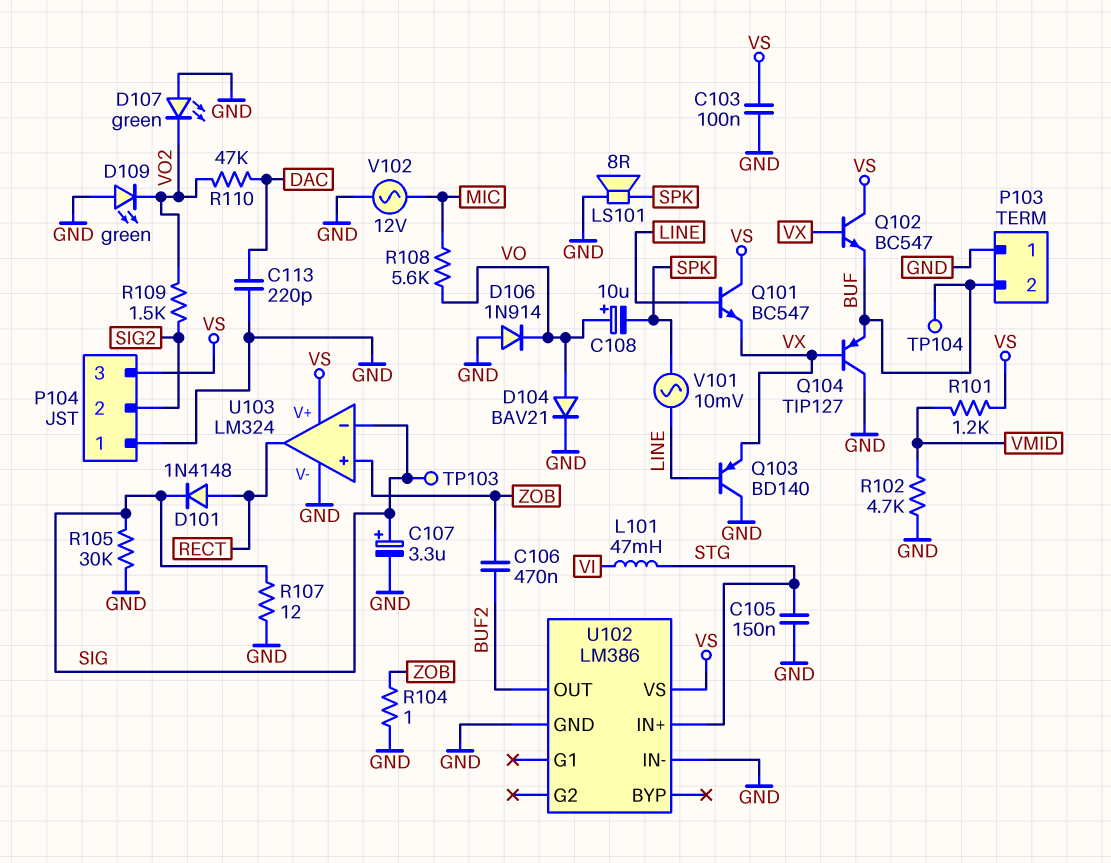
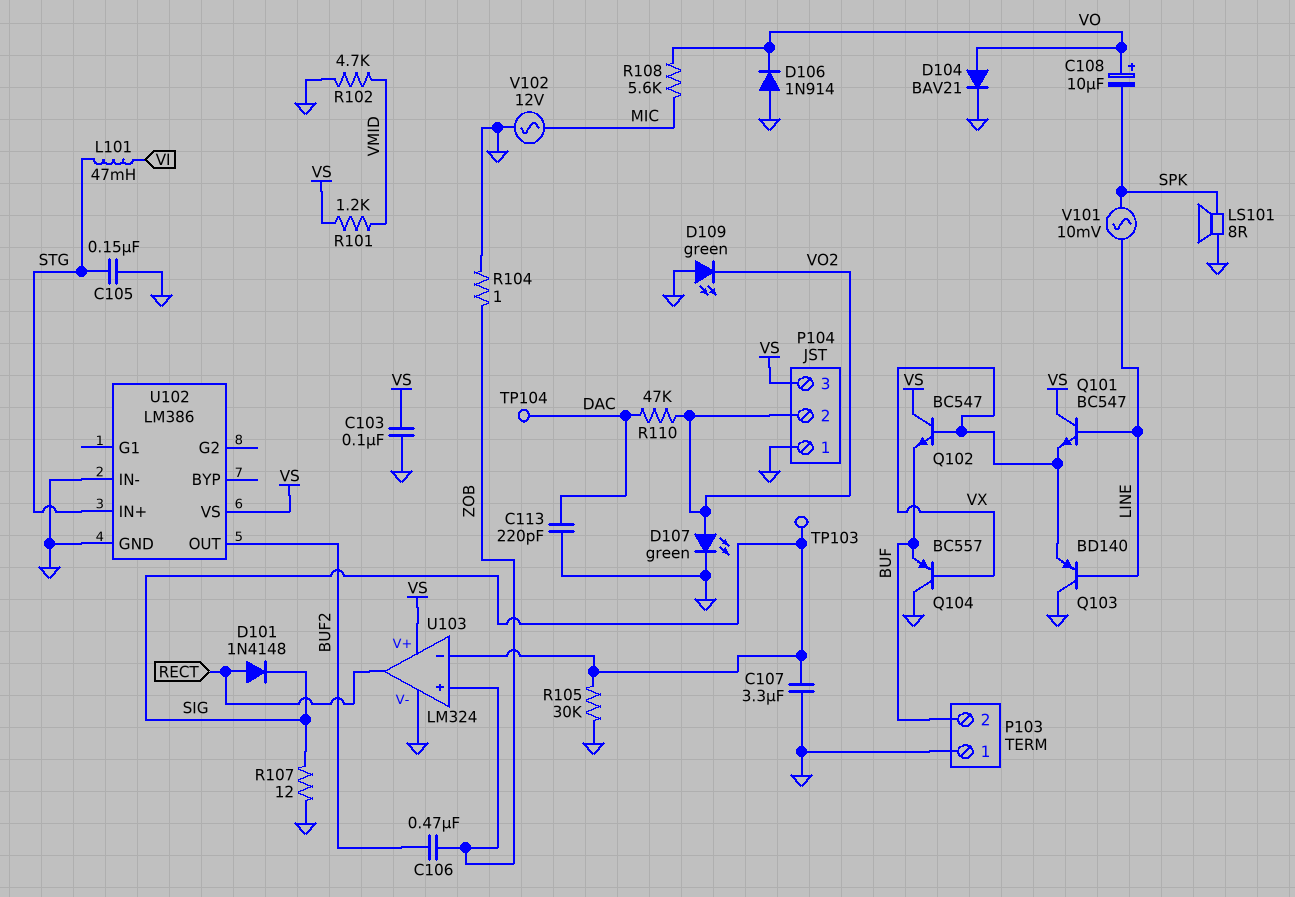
C107: 3.3uF (plus SIG, minus GND) -> 3.3uF (GND, SIG)
D107: LED green (A GND, K VO2) -> LED green (A VO2, K GND)
P104 pin 2: SIG2 -> VO2
Q104: PNP TIP127 (B VX, C GND, E BUF) -> PNP BC557 (B VX, C GND, E BUF)
R109: 1.5k (SIG2, VO2) -> none
TP104: test point (BUF) -> test point (DAC)

